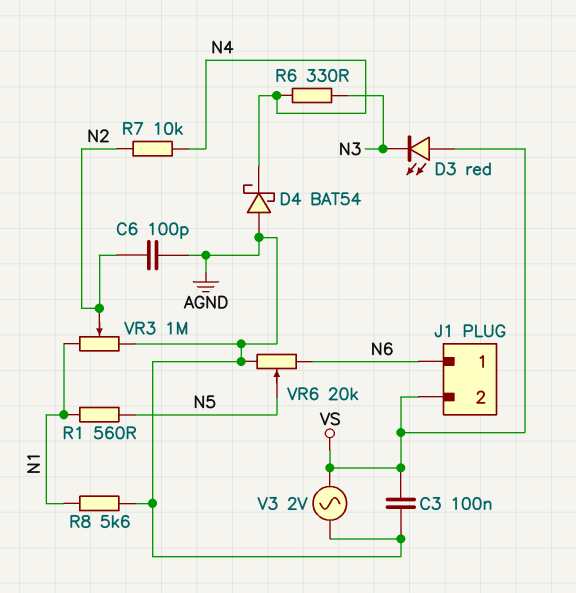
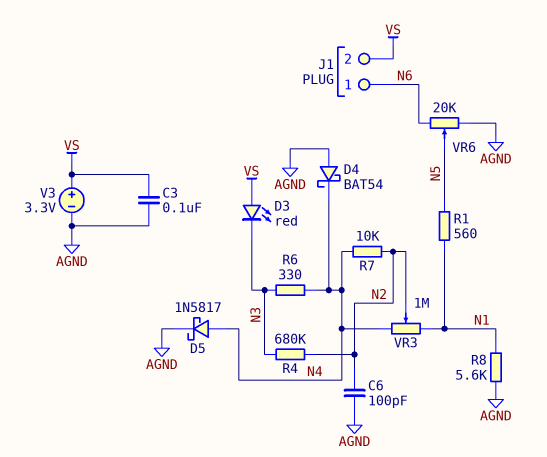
D5: none -> schottky 1N5817 (A N4, K AGND)
R4: none -> 680k (N2, N3)
V3: AC 2V (AGND, VS) -> 3.3V (plus VS, minus AGND)
VR3: 1M (AGND, N1, wiper N2) -> 1M (N1, N4, wiper N2)

